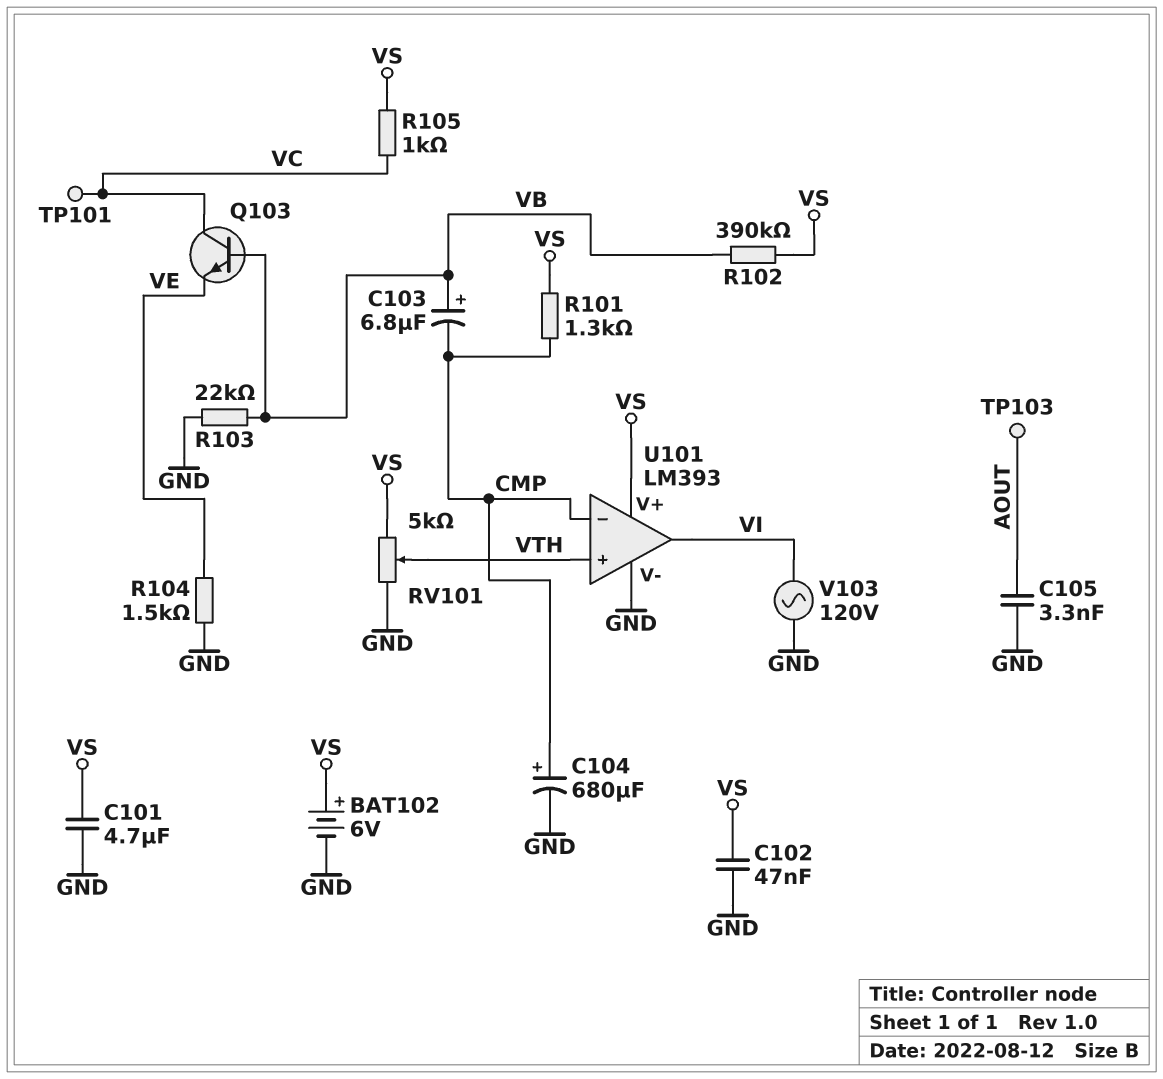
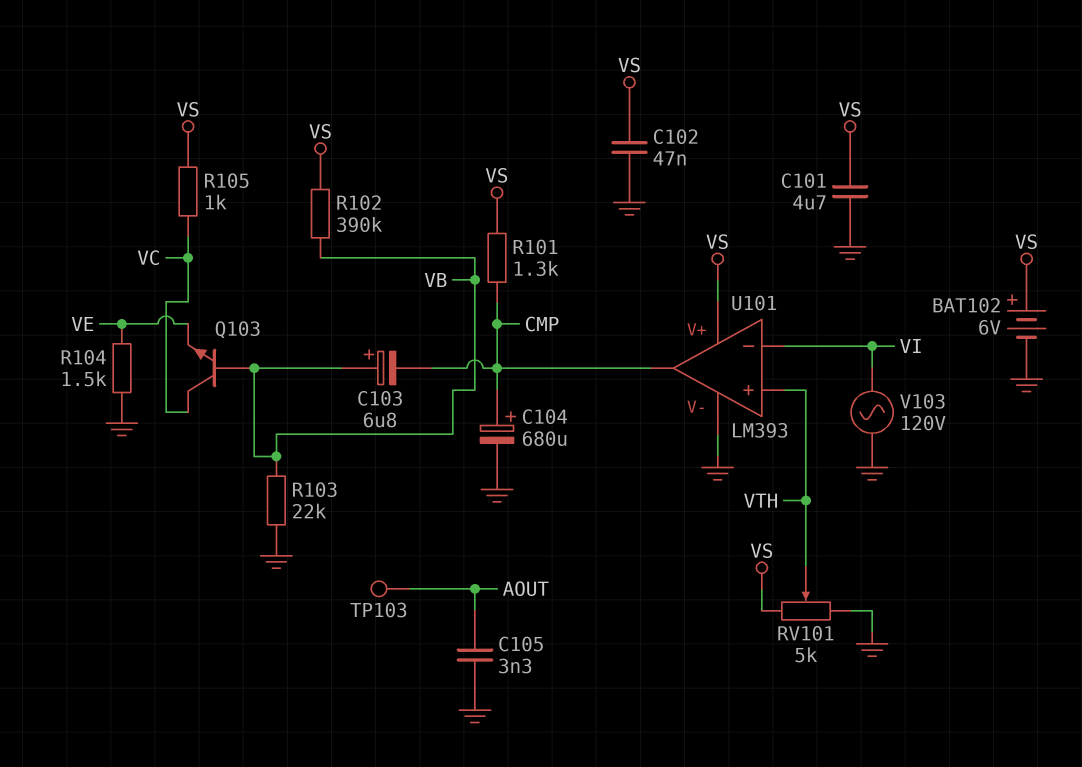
TP101: test point (VC) -> none
U101 pin in-: CMP -> VI
U101 pin out: VI -> CMP

